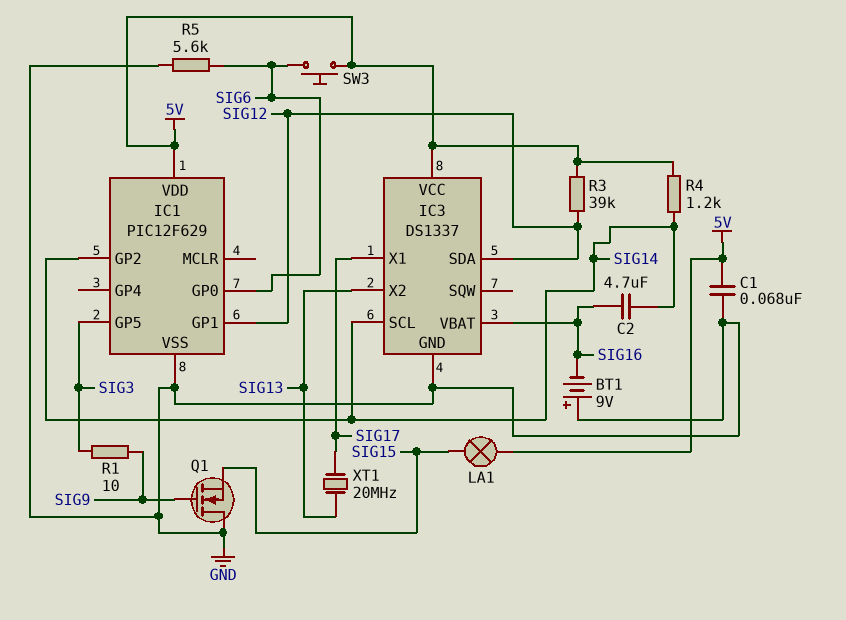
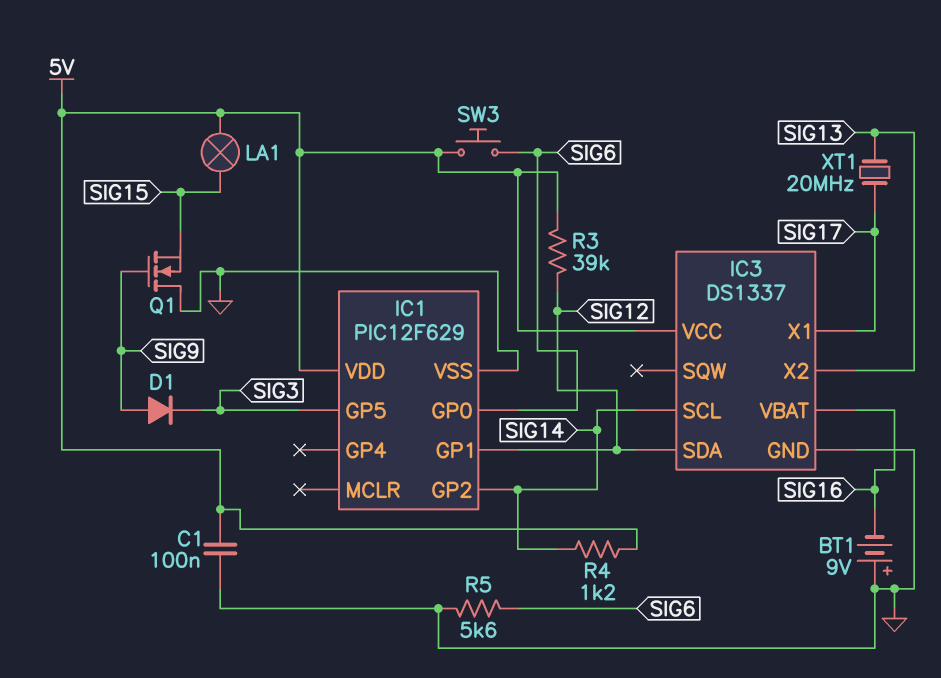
C1: 68nF (5V, GND) -> 100nF (5V, GND)
C2: 4.7uF (SIG14, SIG16) -> none
D1: none -> diode (A SIG9, K SIG3)
R1: 10 (SIG3, SIG9) -> none

